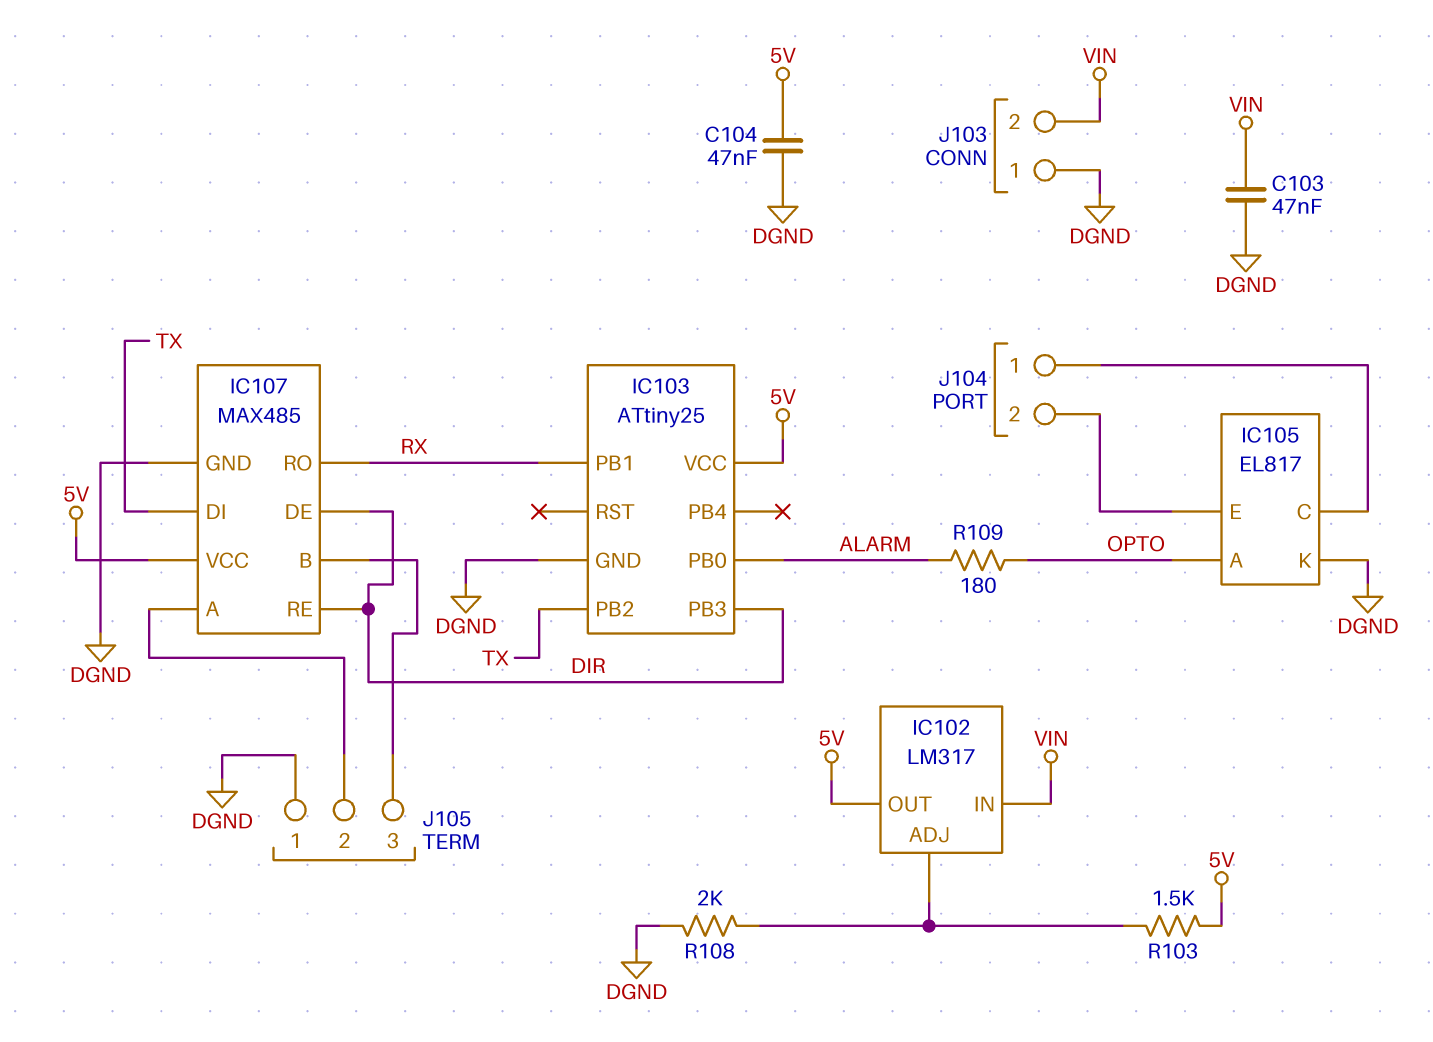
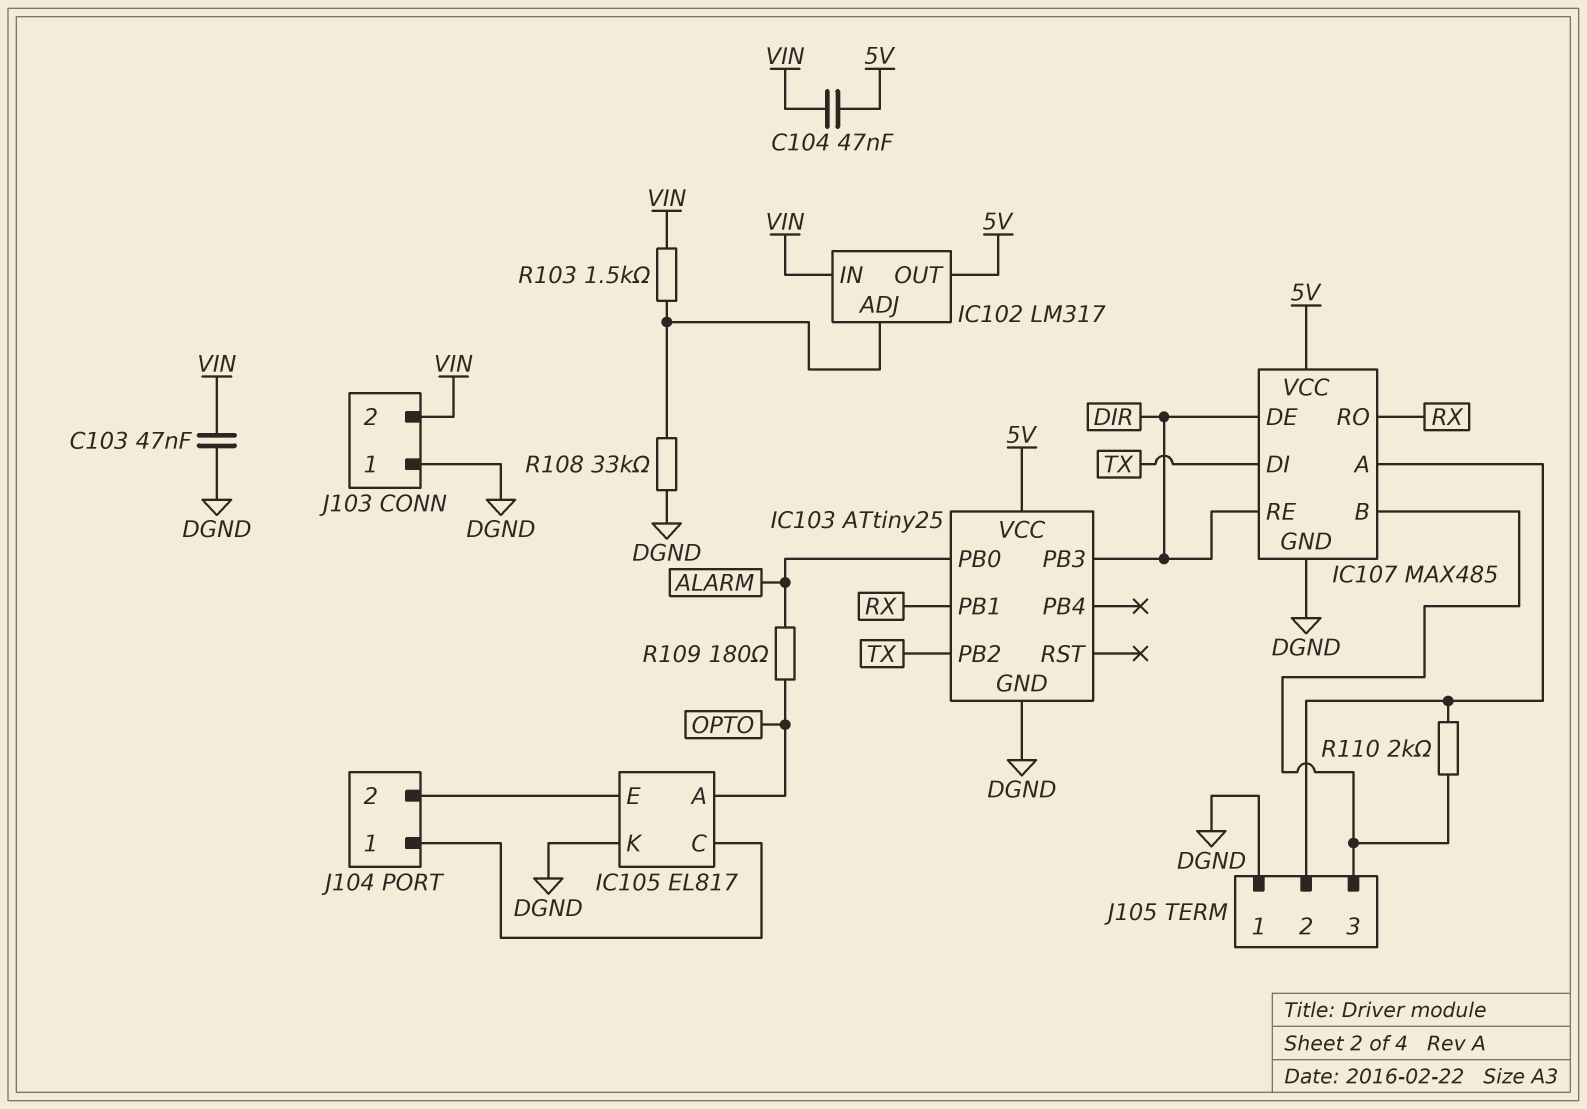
C104: 47nF (5V, DGND) -> 47nF (5V, VIN)
R103: 1.5k (5V, IC102/ADJ) -> 1.5k (IC102/ADJ, VIN)
R108: 2k (DGND, IC102/ADJ) -> 33k (DGND, IC102/ADJ)
R110: none -> 2k (IC107/A, IC107/B)

